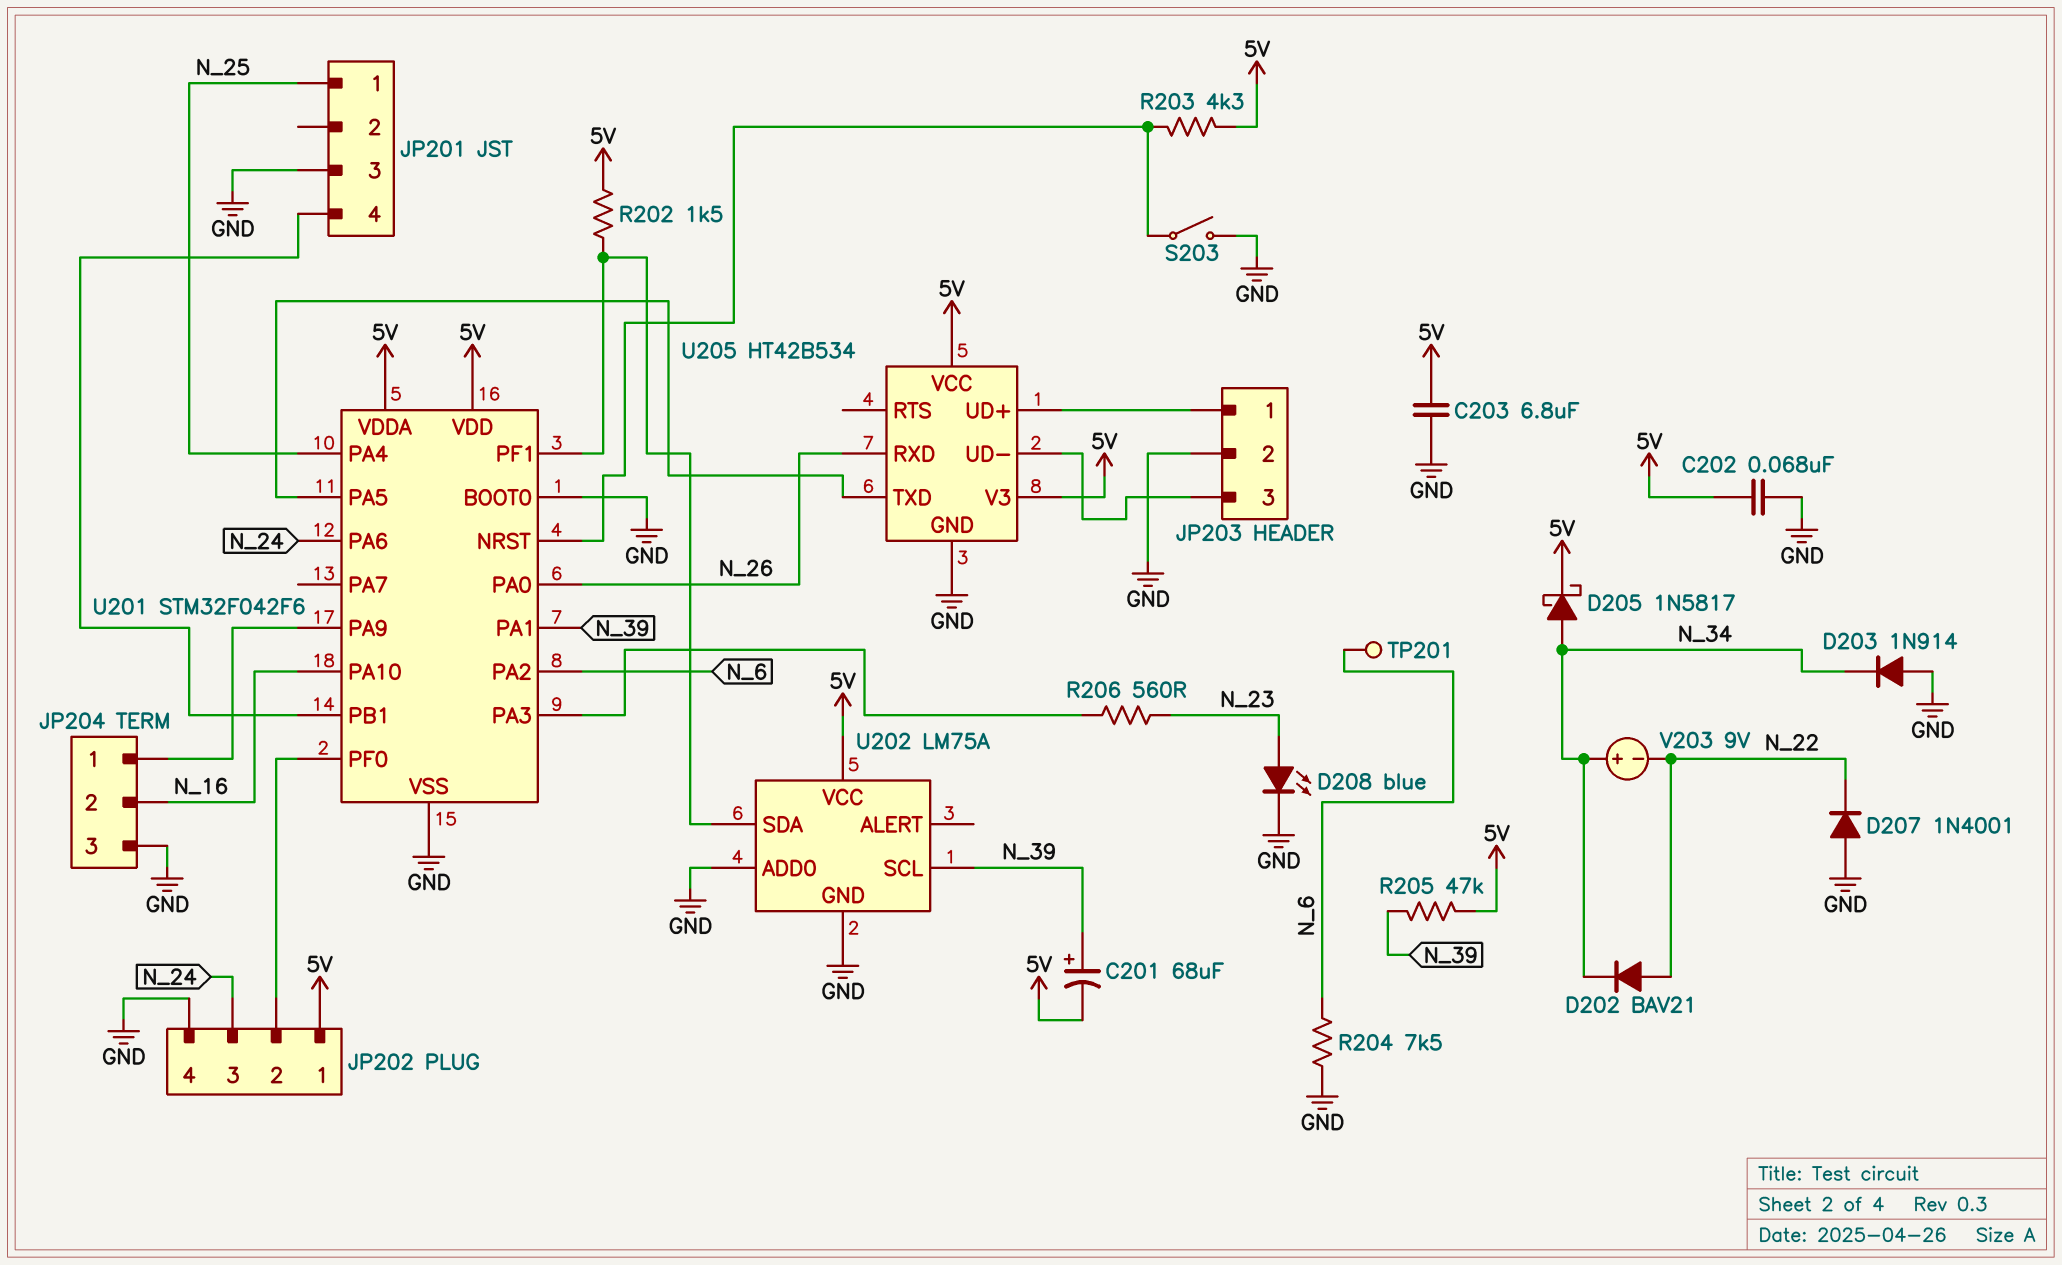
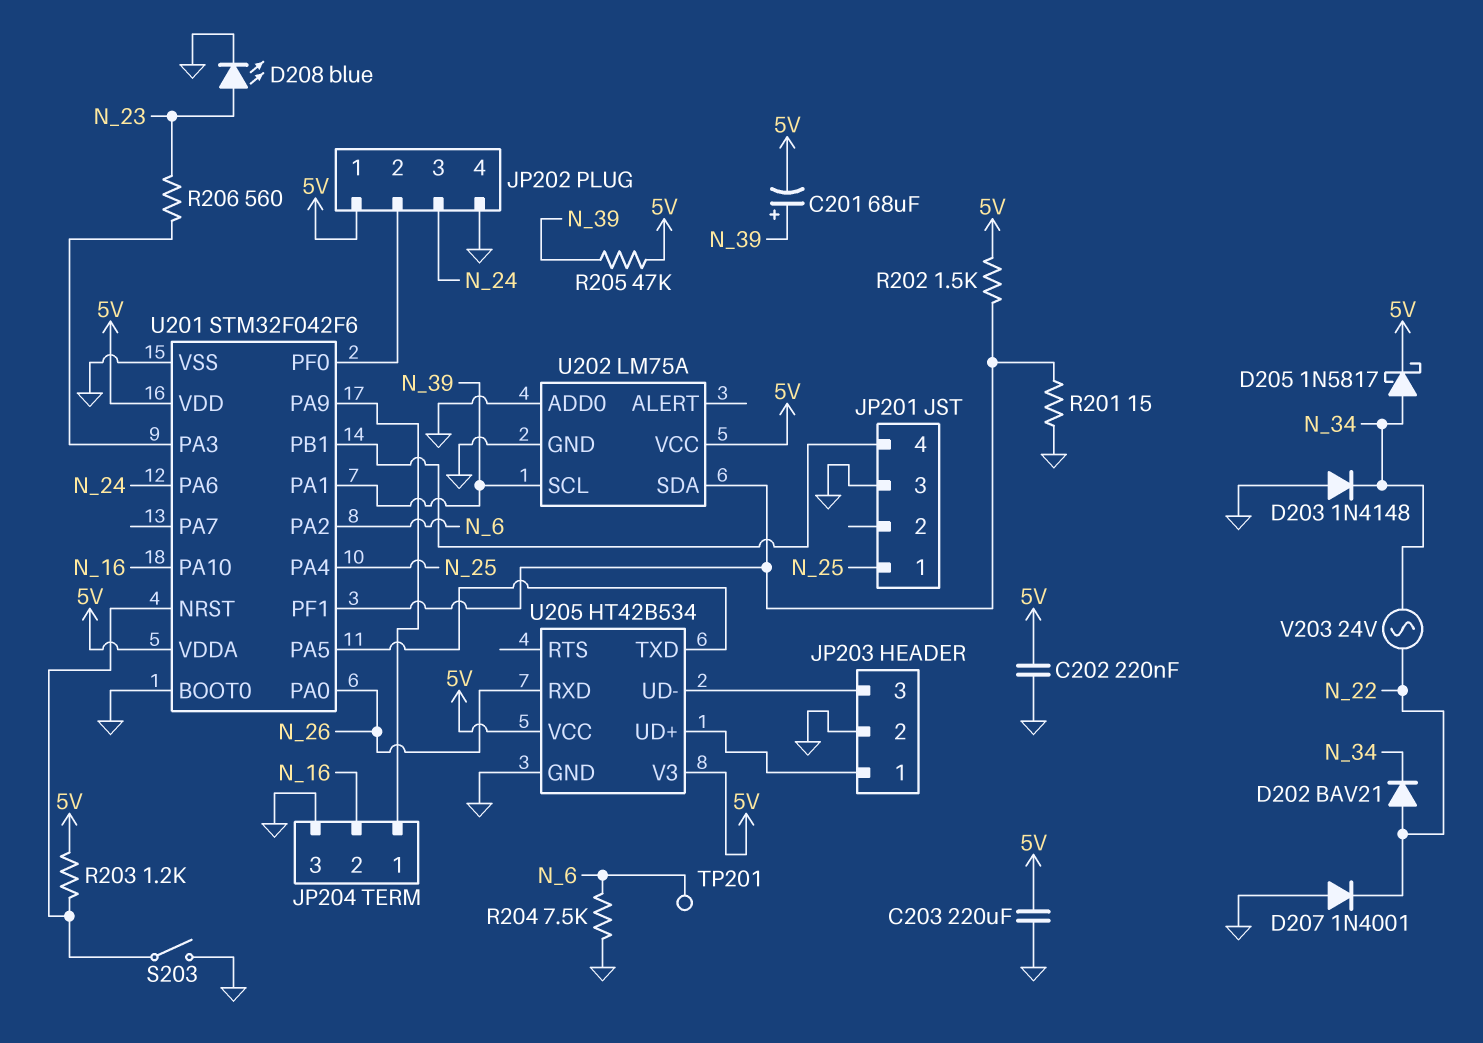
C202: 68nF (5V, GND) -> 220nF (5V, GND)
C203: 6.8uF (5V, GND) -> 220uF (5V, GND)
D203: diode 1N914 (A GND, K N_34) -> diode 1N4148 (A GND, K N_34)
R201: none -> 15 (GND, U201/PF1)
R203: 4.3k (5V, U201/NRST) -> 1.2k (5V, U201/NRST)
V203: 9V (plus N_34, minus N_22) -> AC 24V (N_22, N_34)

